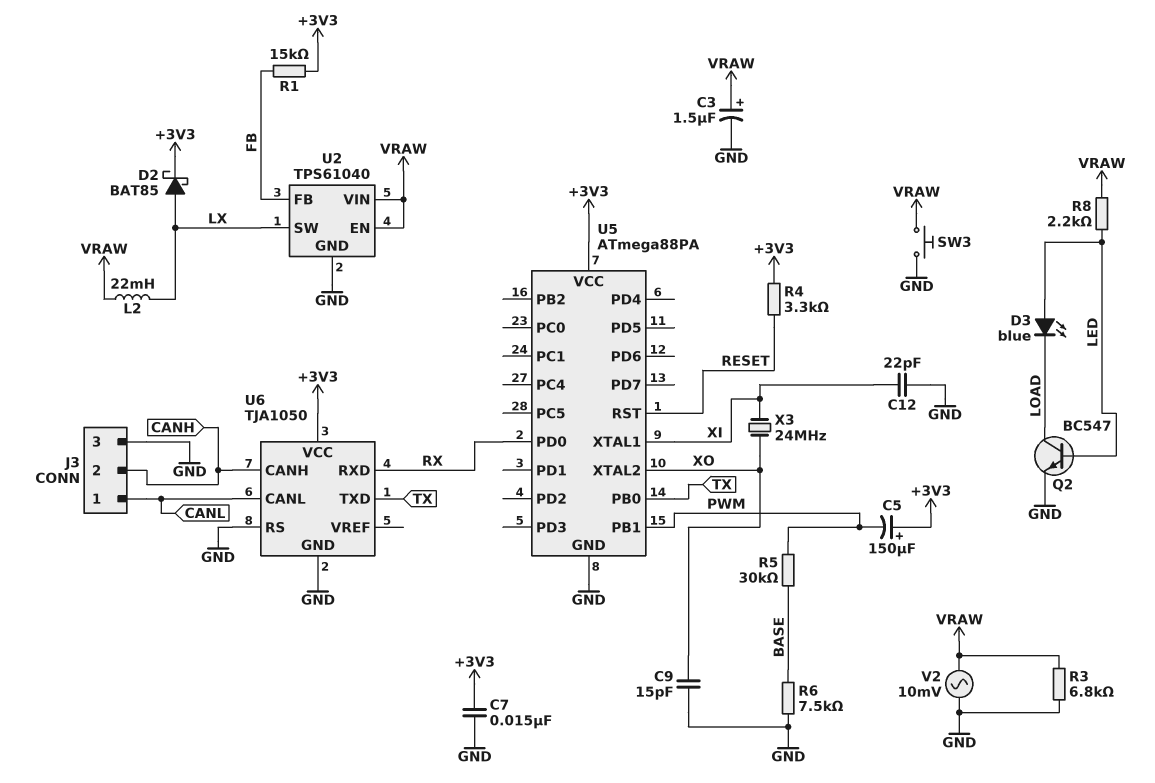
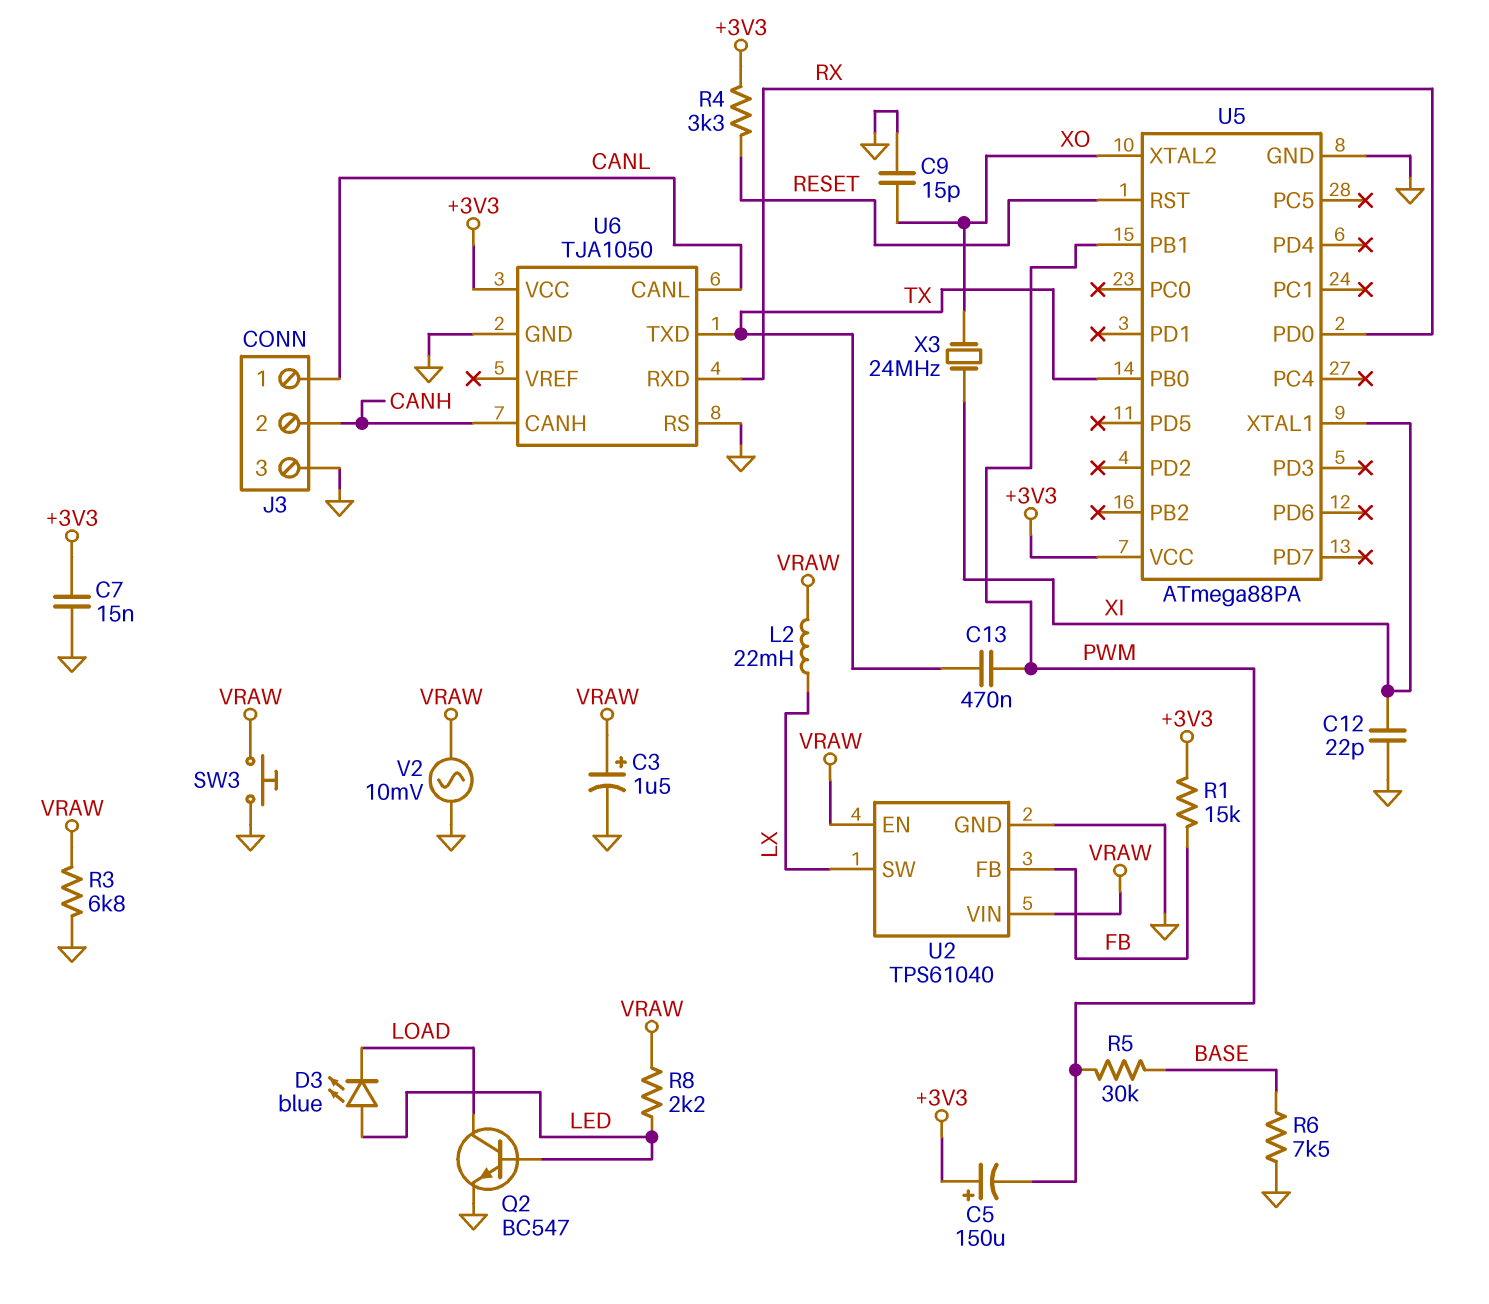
C13: none -> 470nF (PWM, TX)
D2: schottky BAT85 (A LX, K +3V3) -> none

